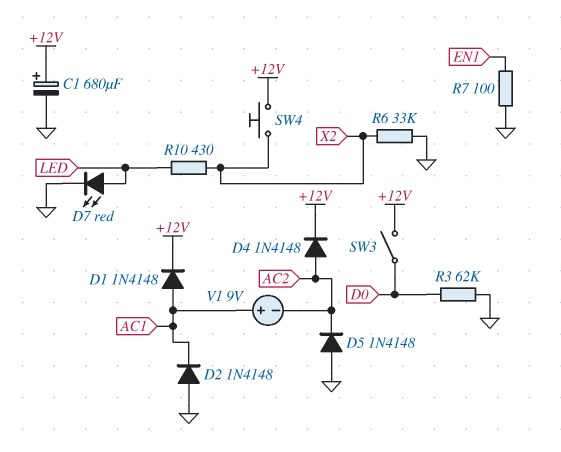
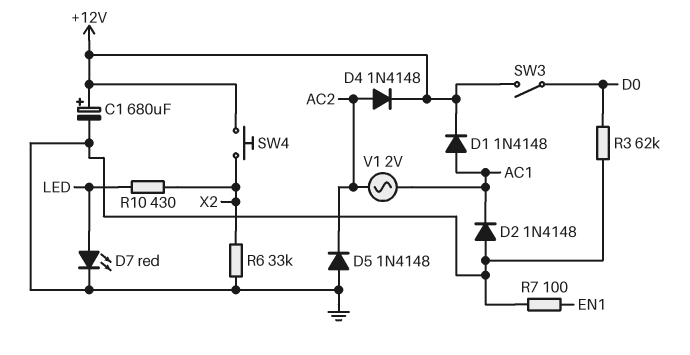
V1: 9V (plus AC1, minus AC2) -> AC 2V (AC1, AC2)

